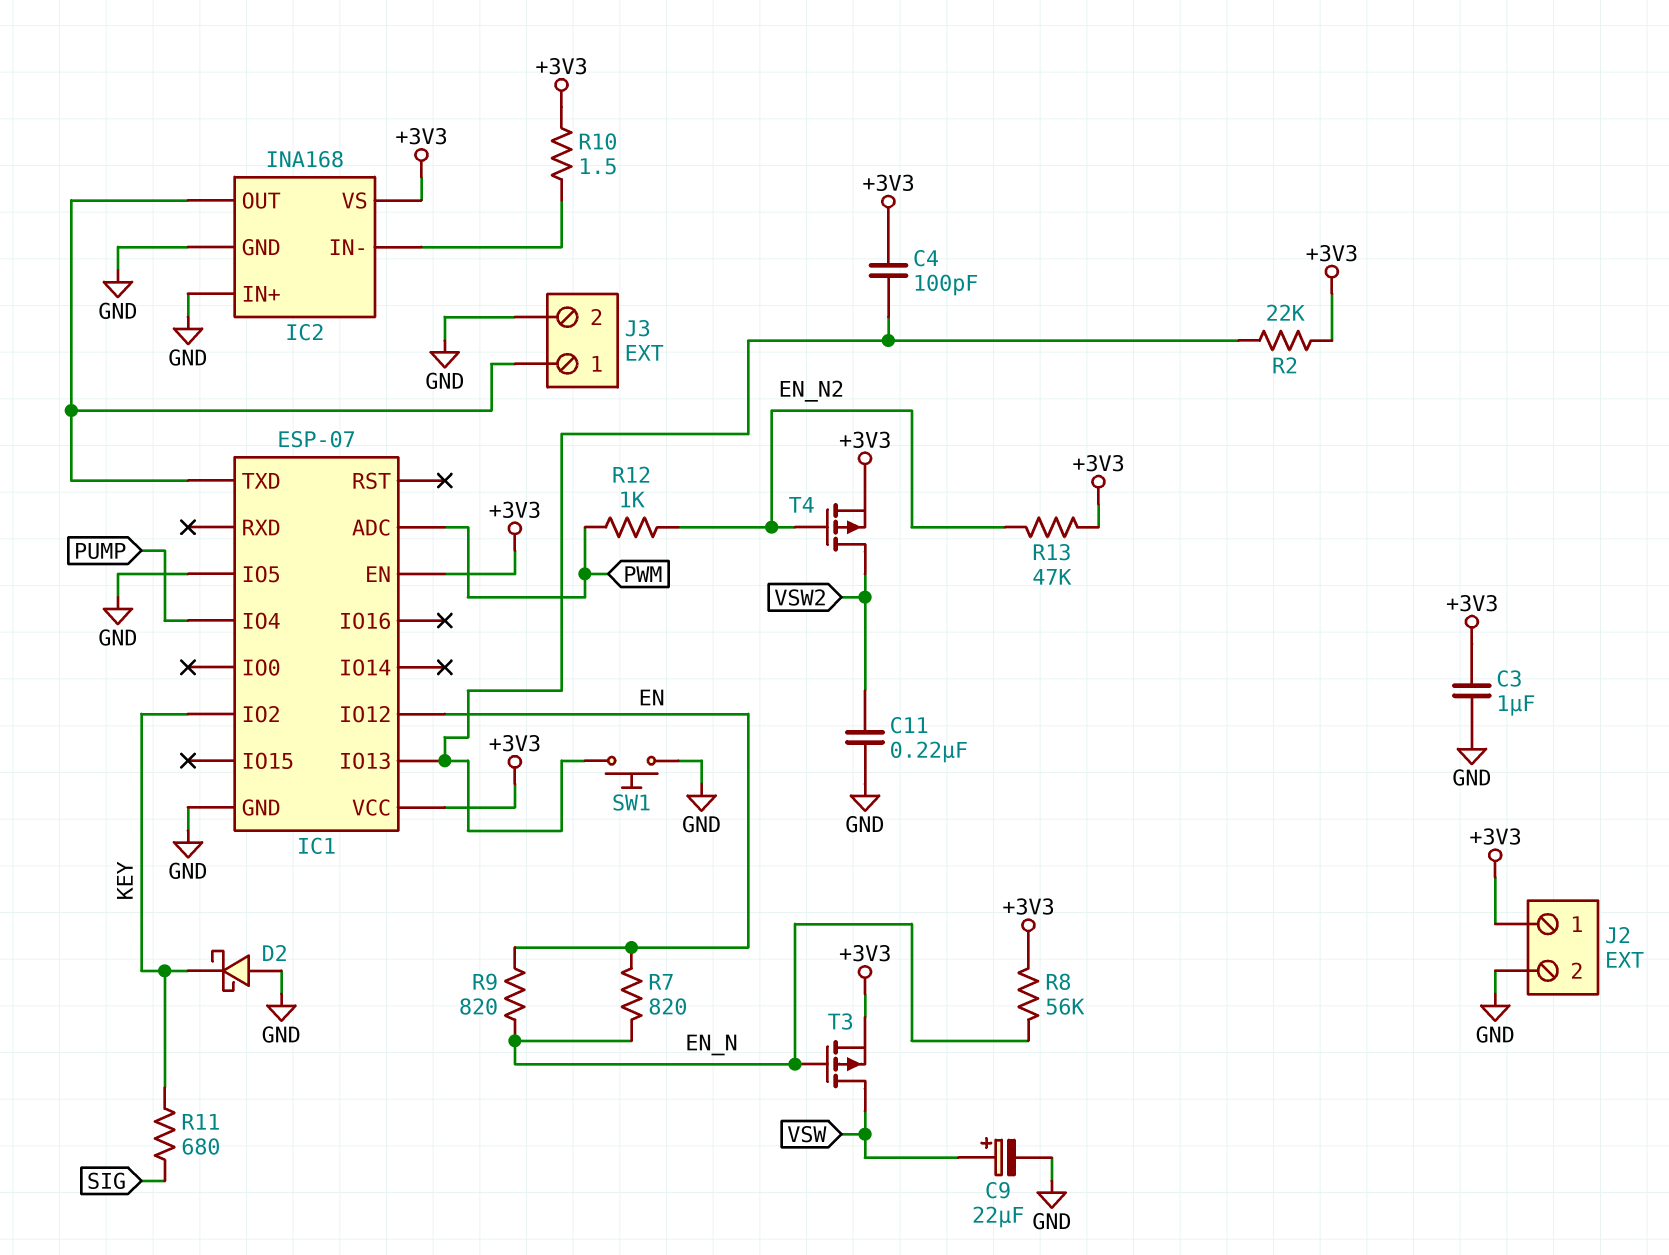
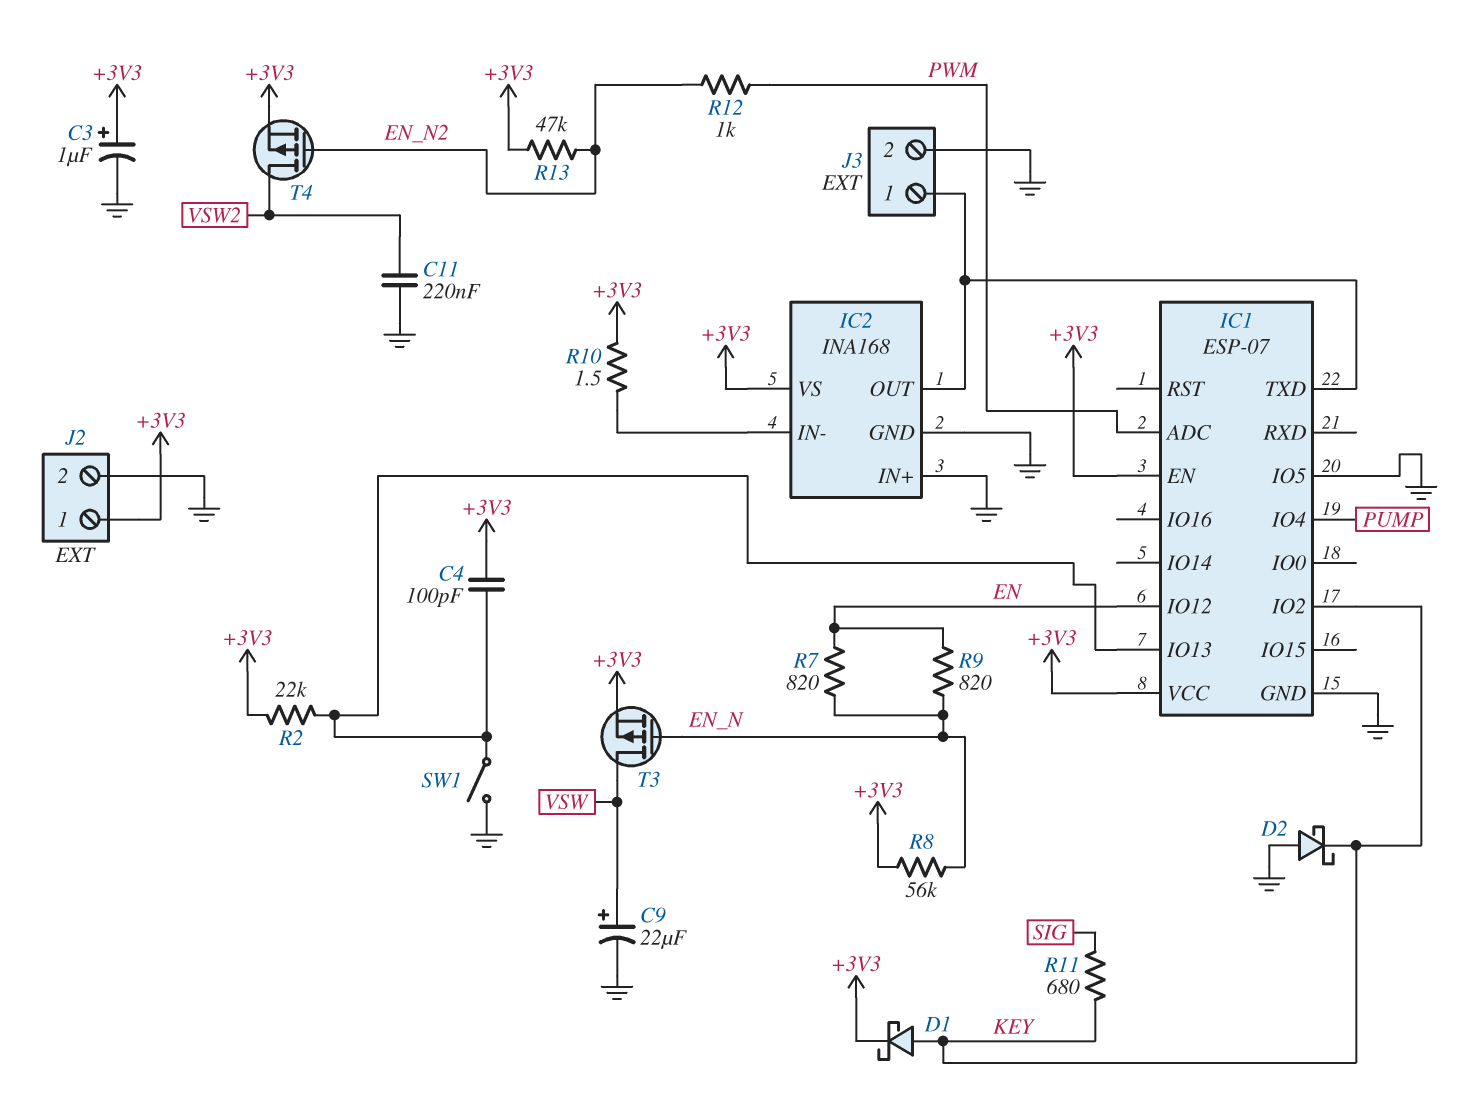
C3: 1uF (+3V3, GND) -> 1uF (plus +3V3, minus GND)
D1: none -> schottky (A KEY, K +3V3)
SW1: button (GND, IC1/IO13) -> switch (GND, IC1/IO13)

